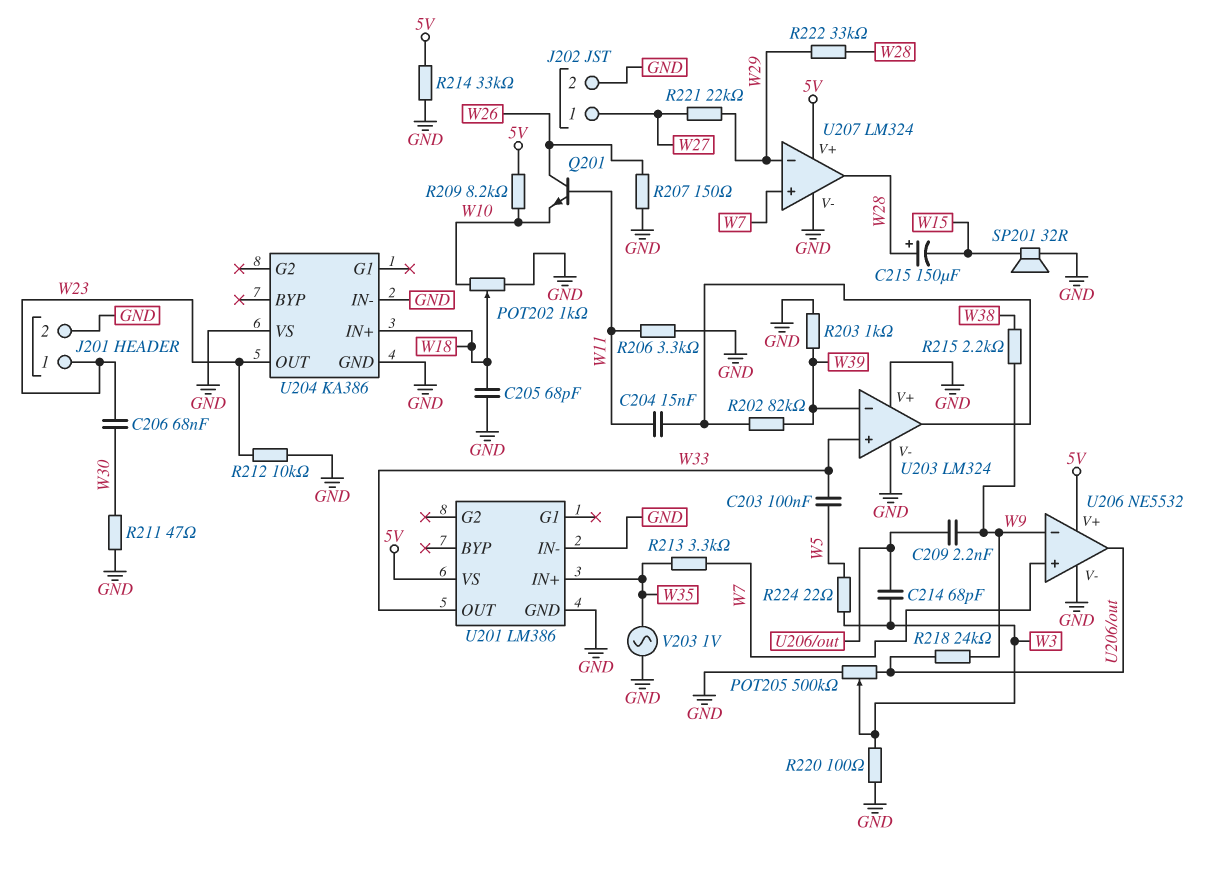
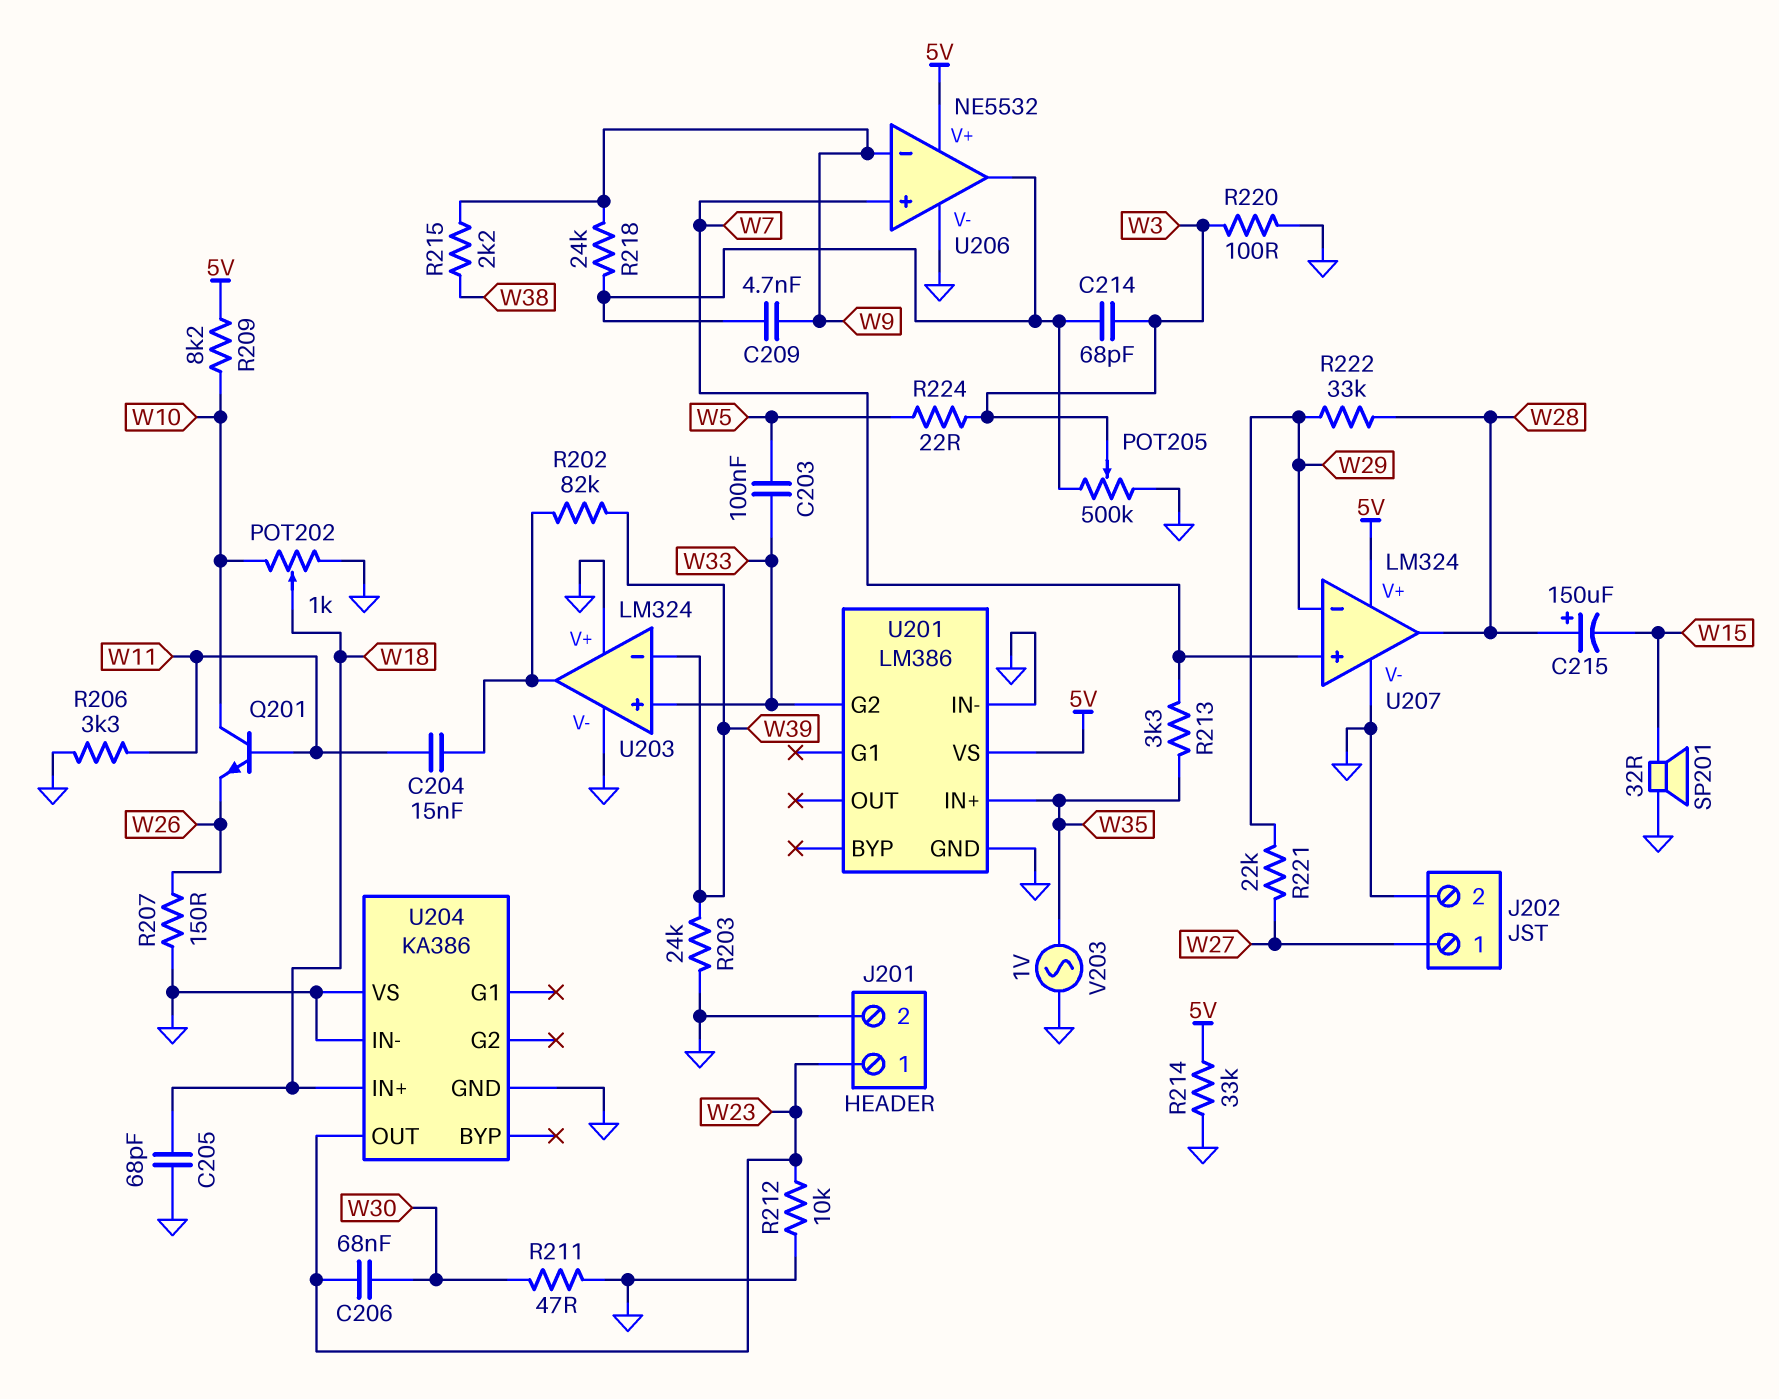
C209: 2.2nF (U206/out, W9) -> 4.7nF (U206/out, W9)
Q201: NPN (B W11, C W26, E W10) -> NPN (B W11, C W10, E W26)
R203: 1k (GND, W39) -> 24k (GND, W39)
U201 pin G2: none -> W33
U201 pin OUT: W33 -> none

